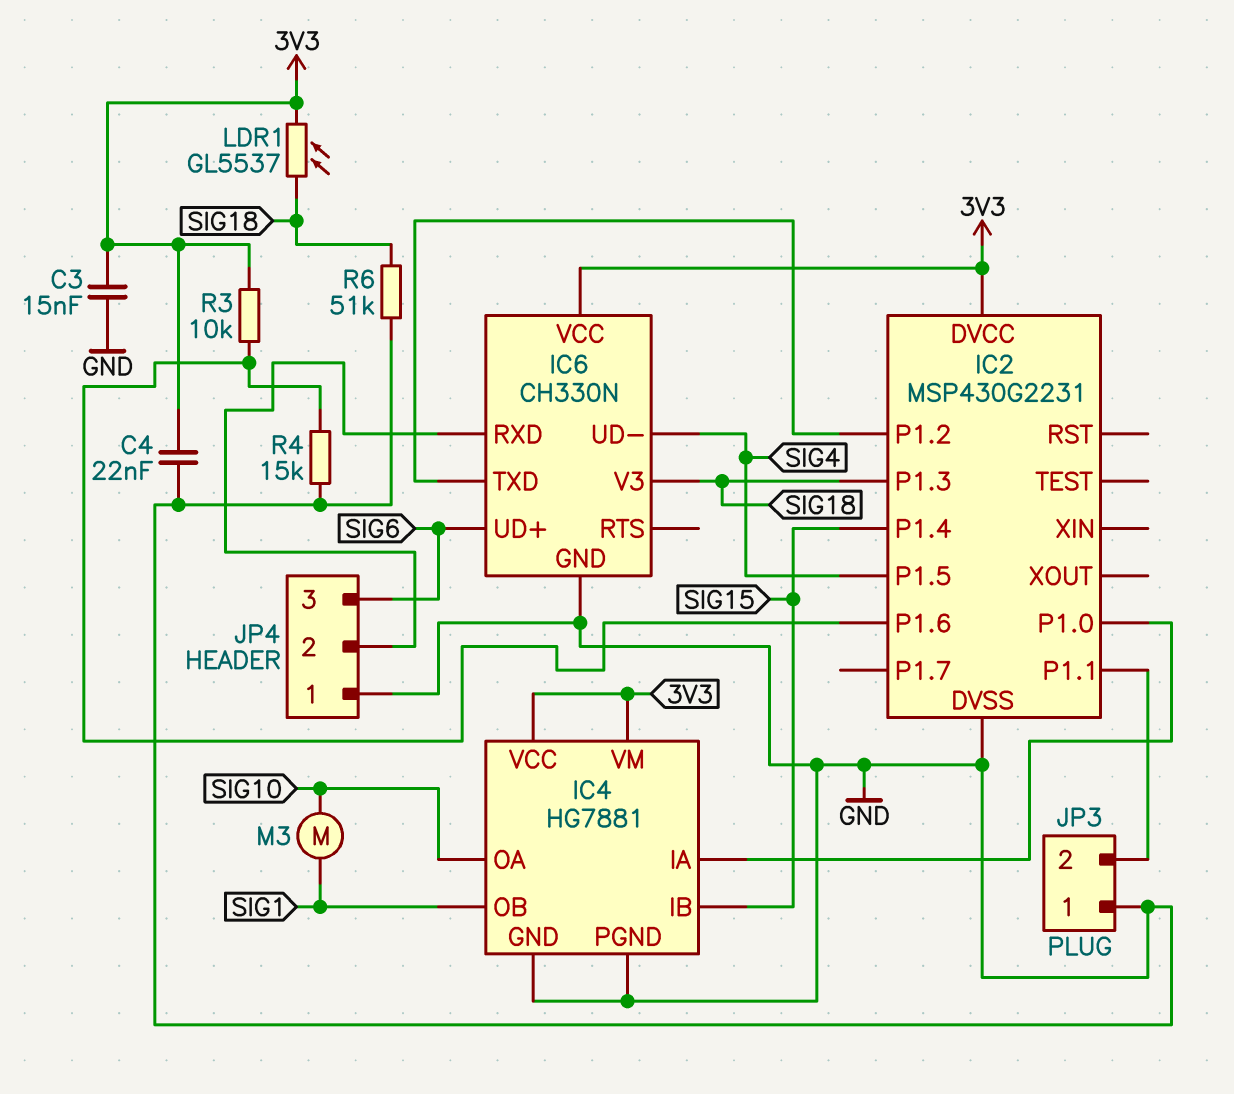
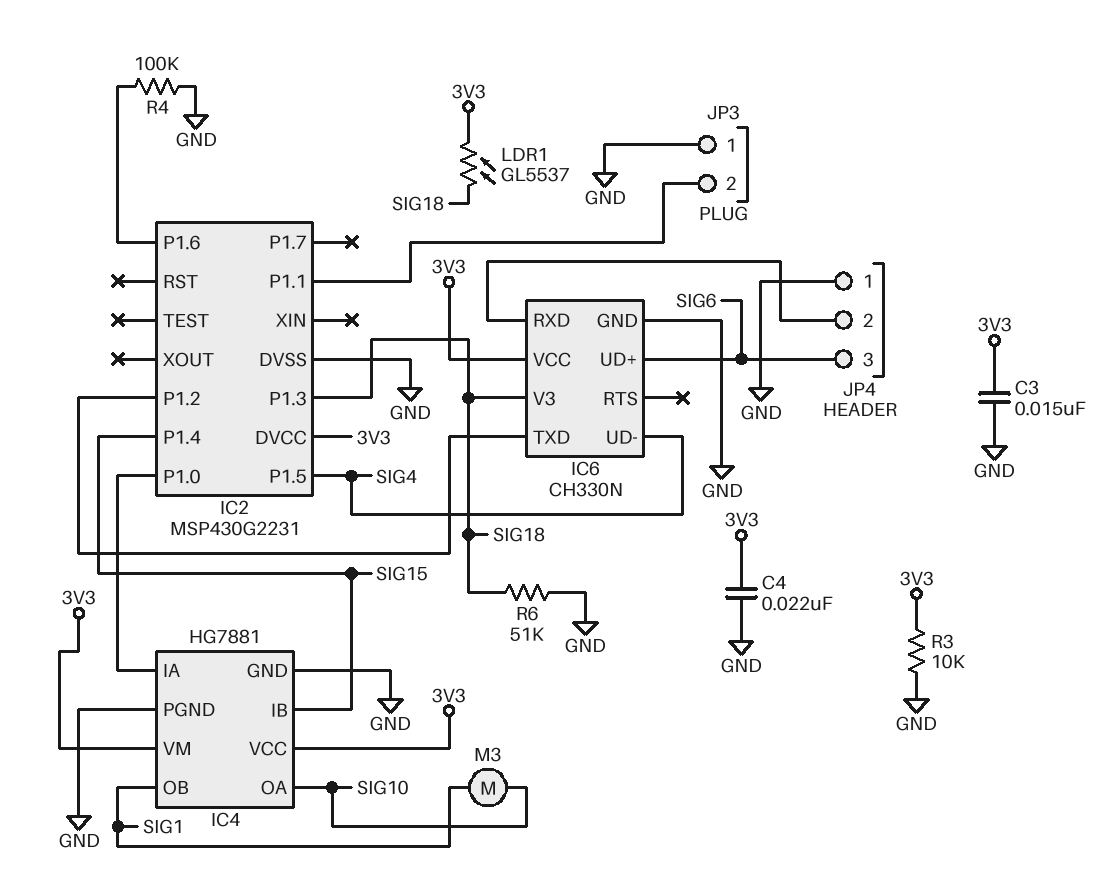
R3: 10k (3V3, IC2/P1.6) -> 10k (3V3, GND)
R4: 15k (GND, IC2/P1.6) -> 100k (GND, IC2/P1.6)

